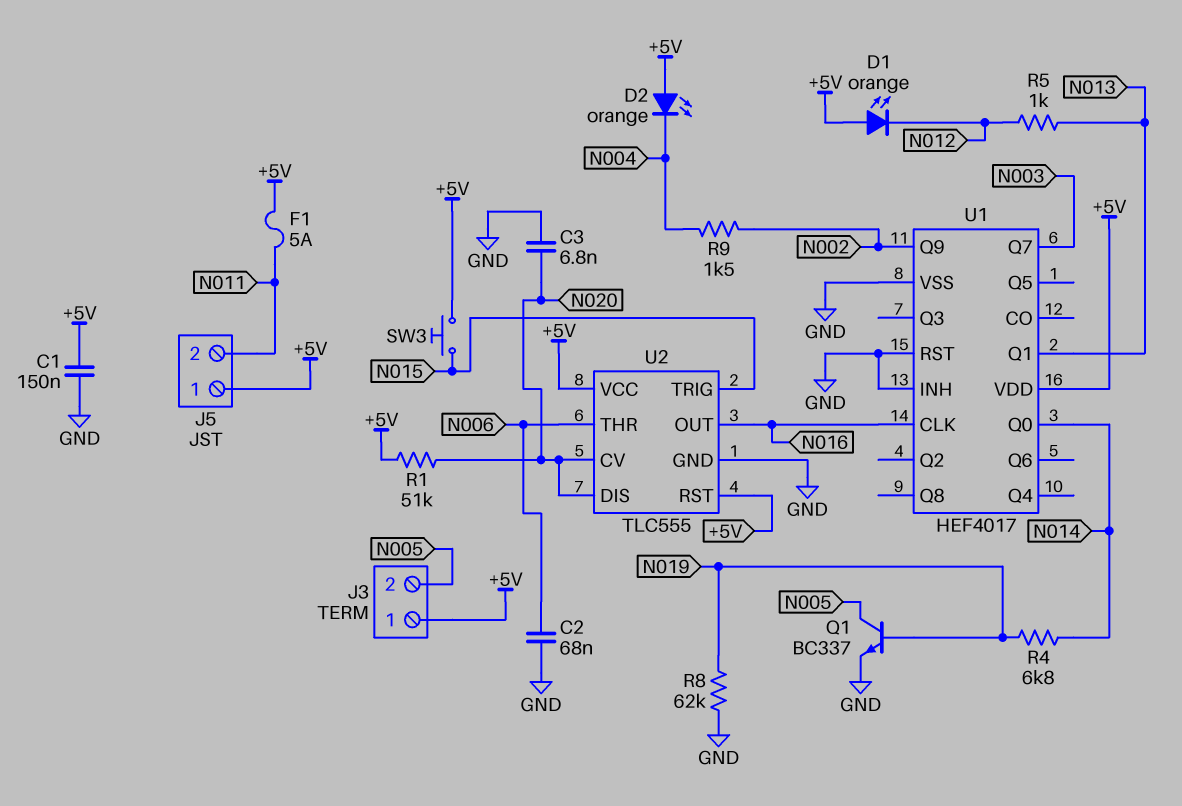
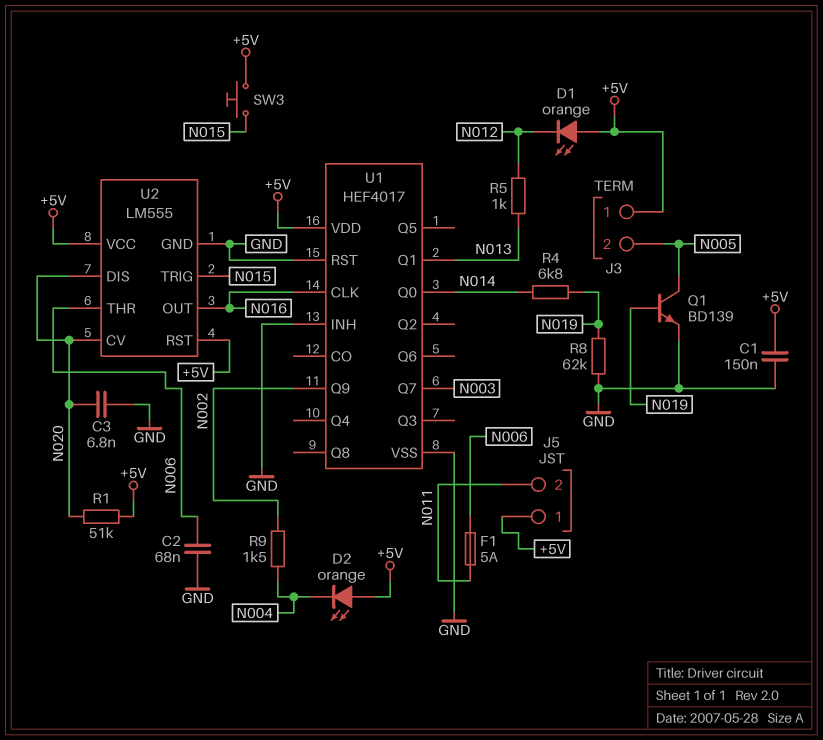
F1: 5A (+5V, N011) -> 5A (N006, N011)
Q1: NPN BC337 (B N019, C N005, E GND) -> NPN BD139 (B N019, C N005, E GND)
U2: TLC555 -> LM555

